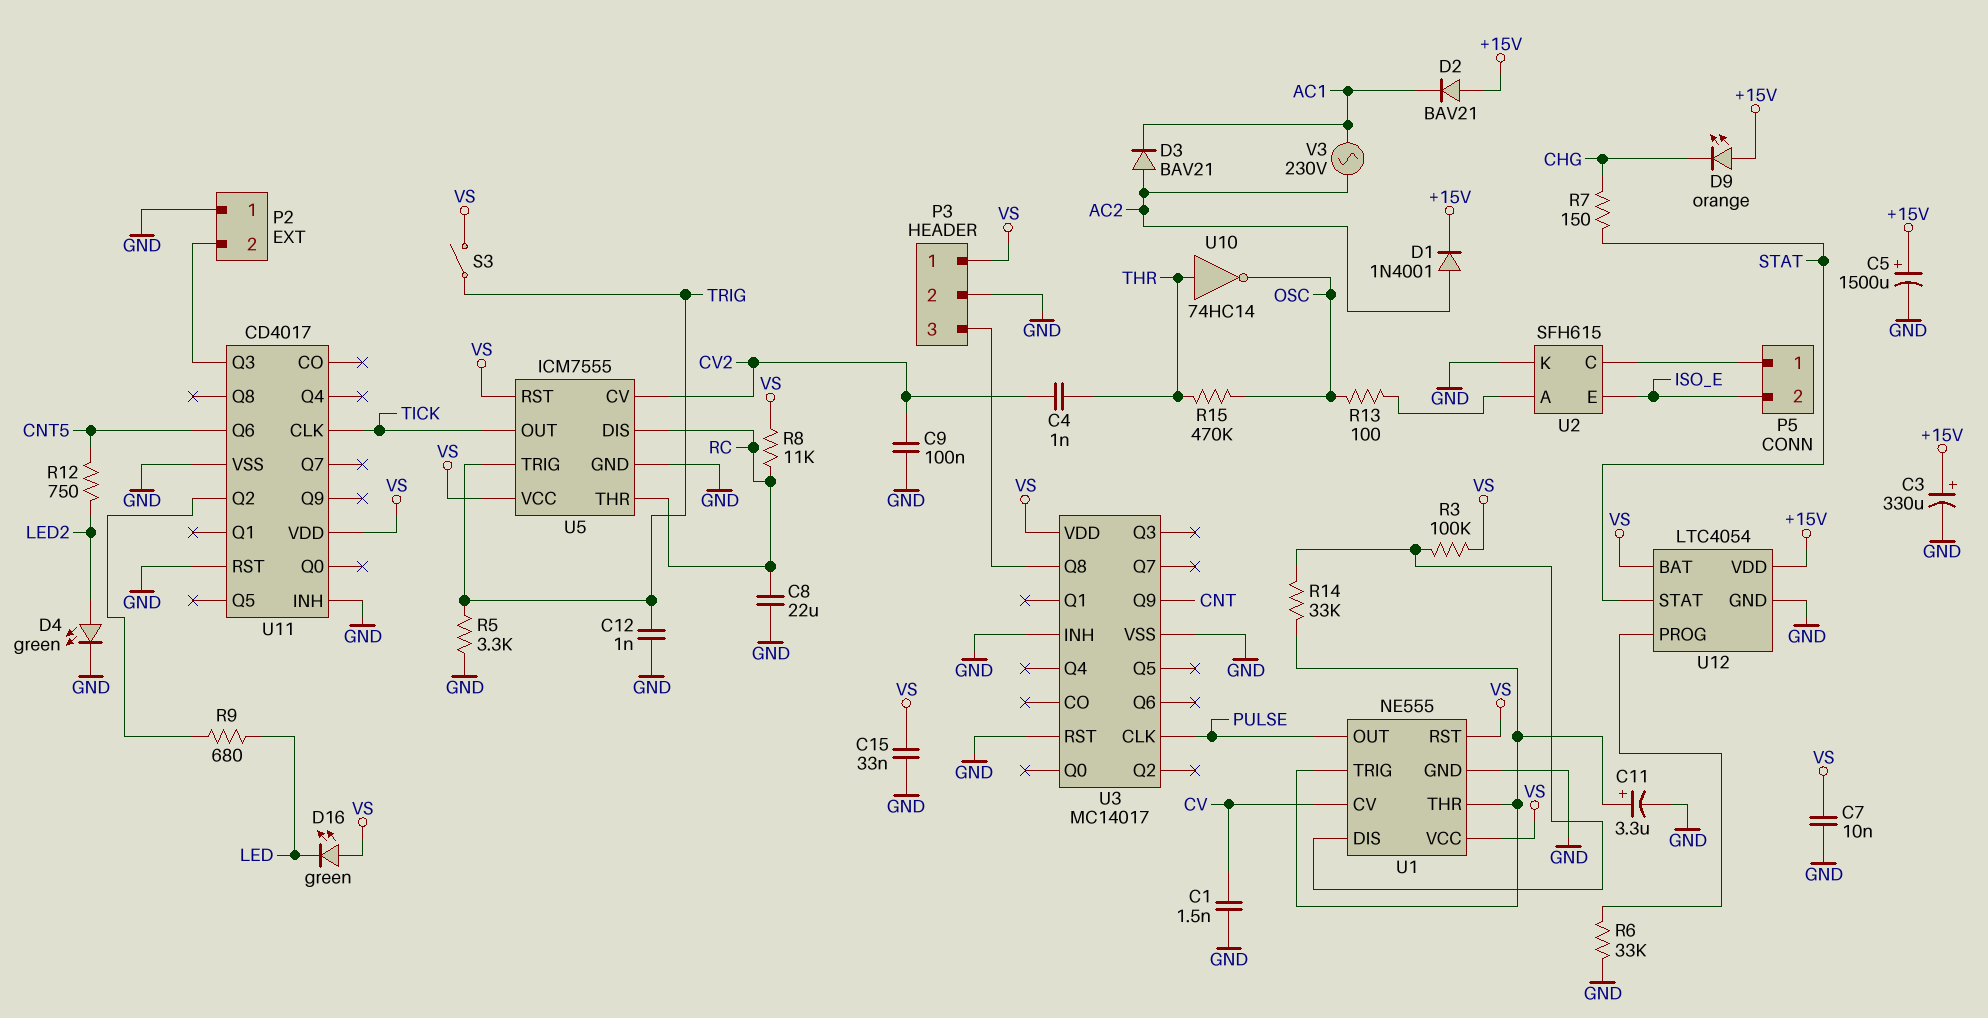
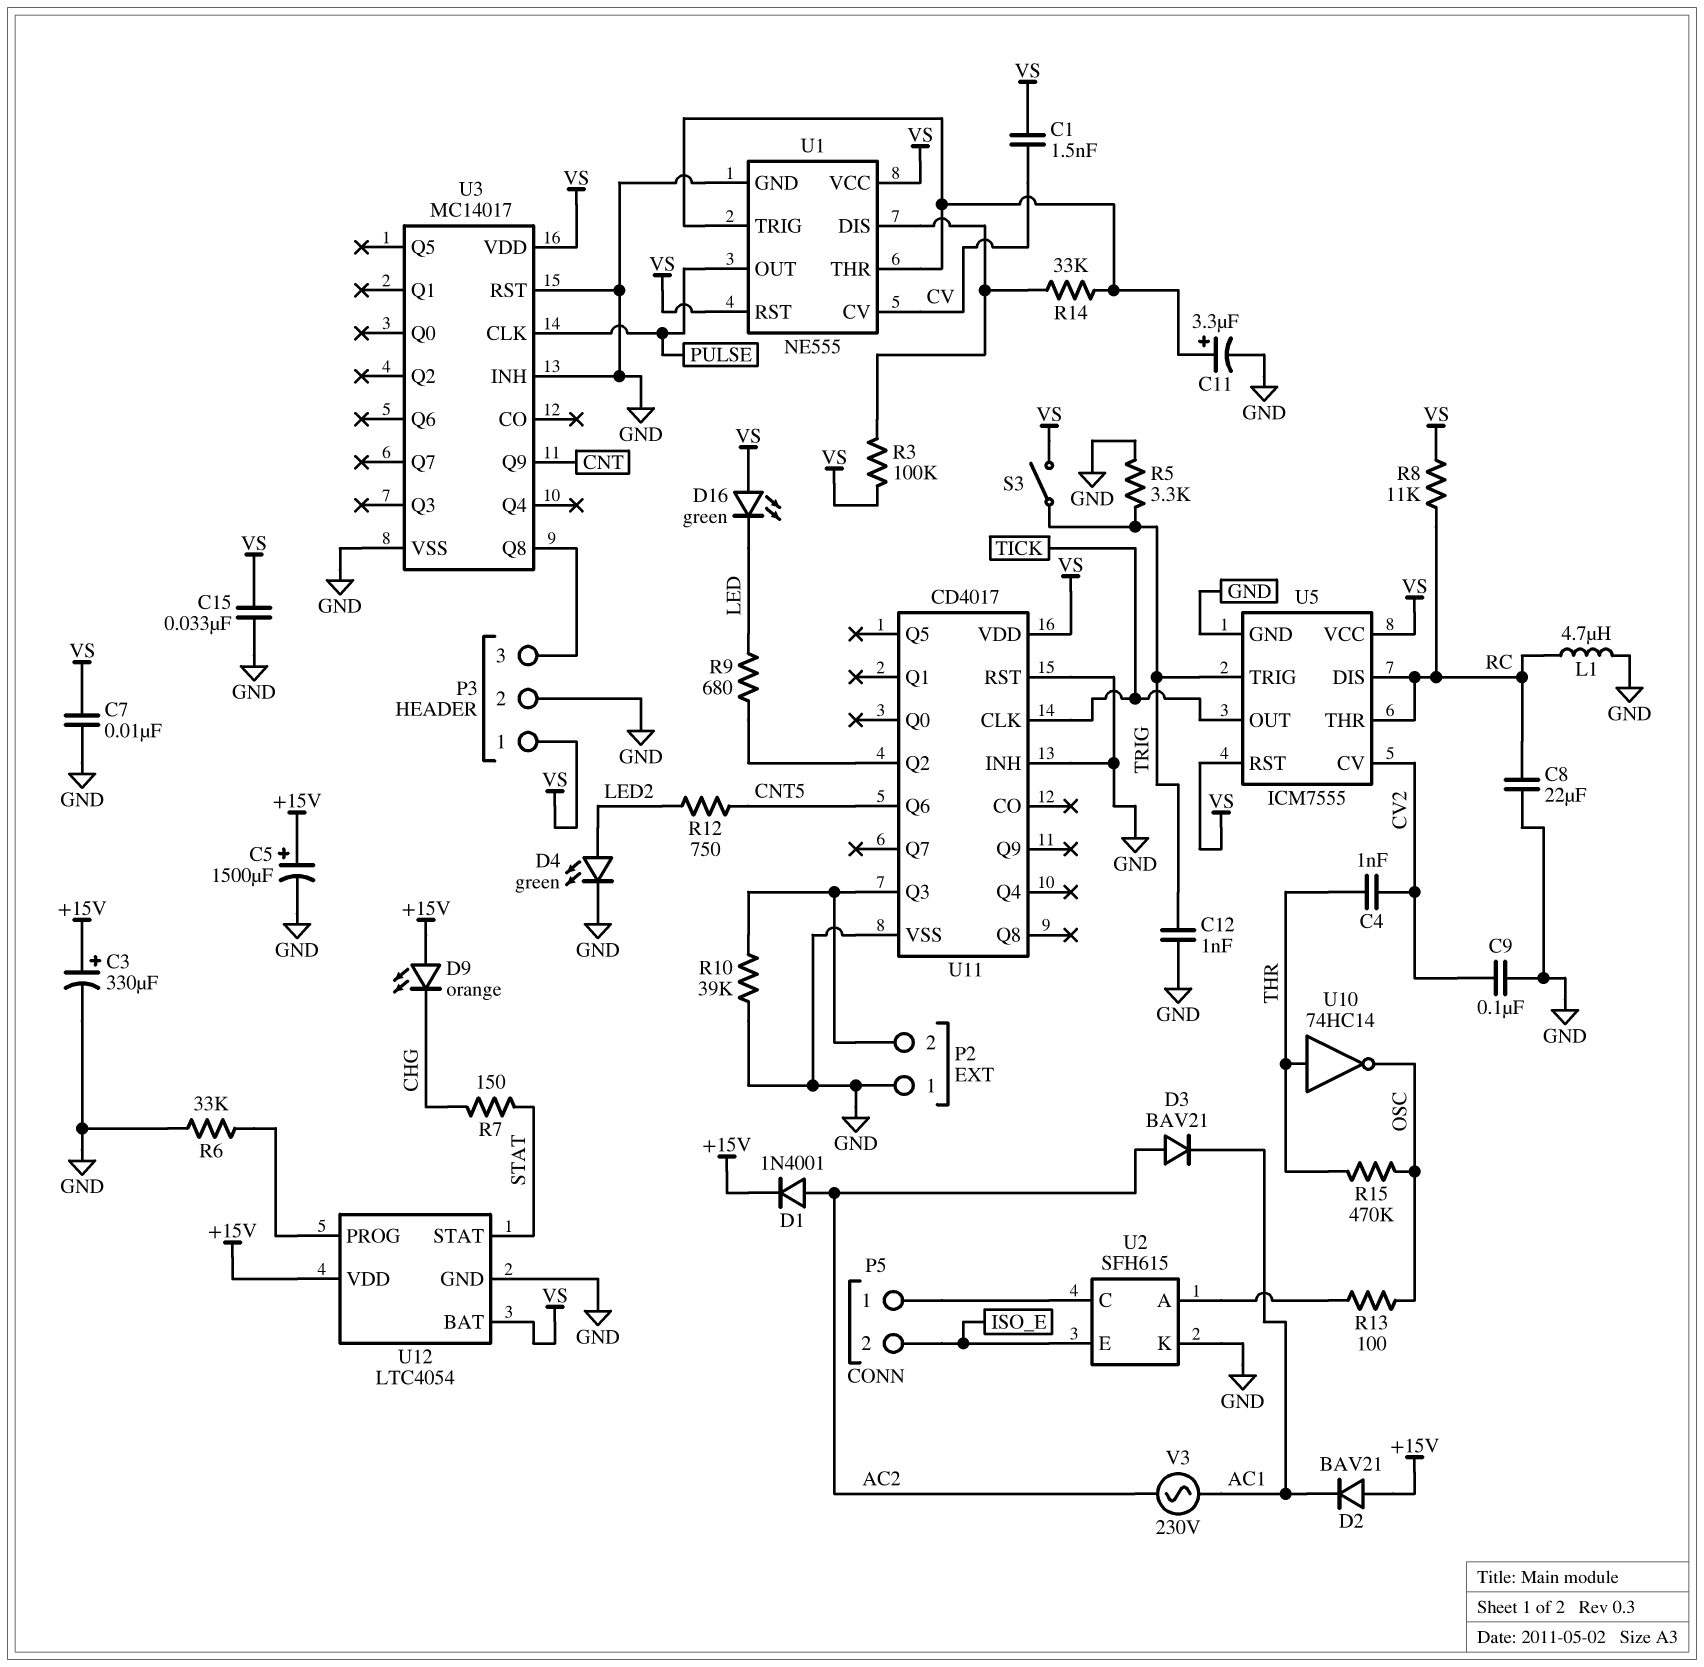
C1: 1.5nF (CV, GND) -> 1.5nF (CV, VS)
L1: none -> 4.7uH (GND, RC)
R10: none -> 39k (GND, P2/2)

